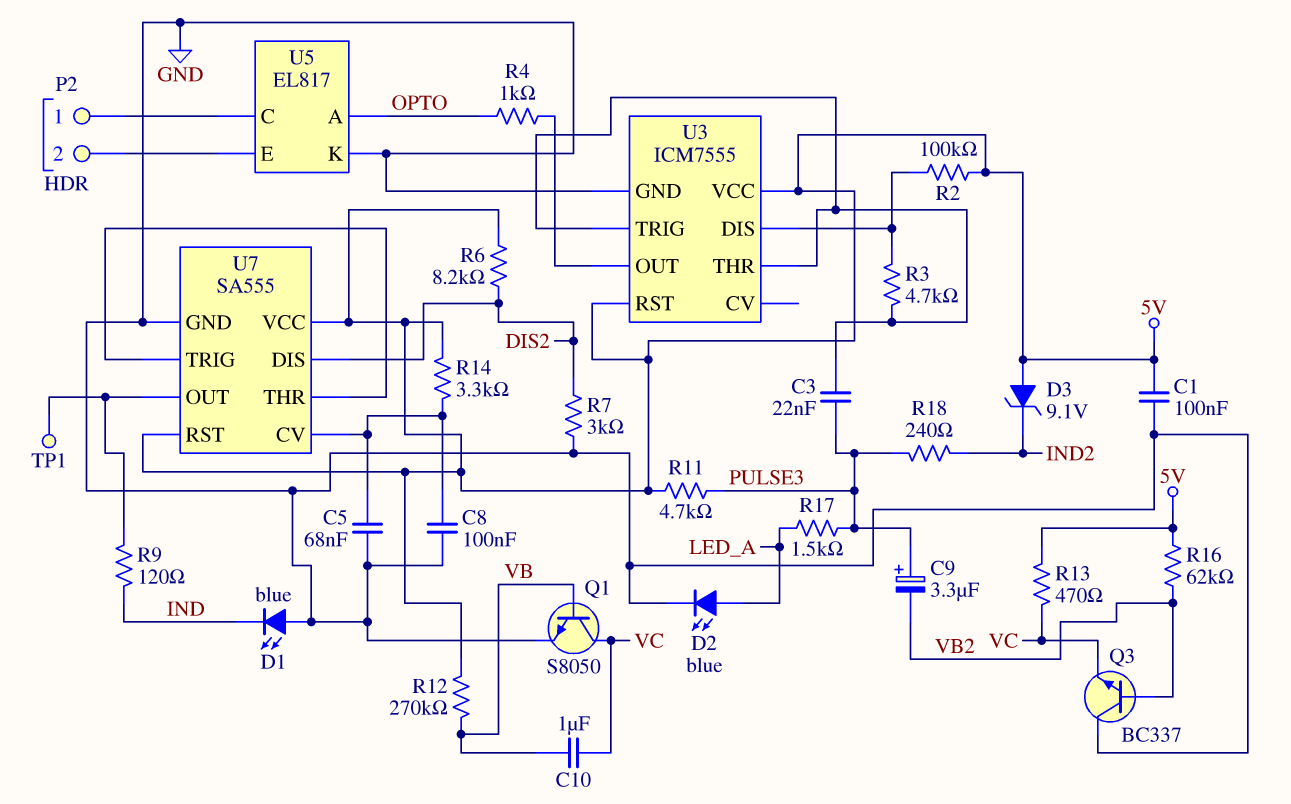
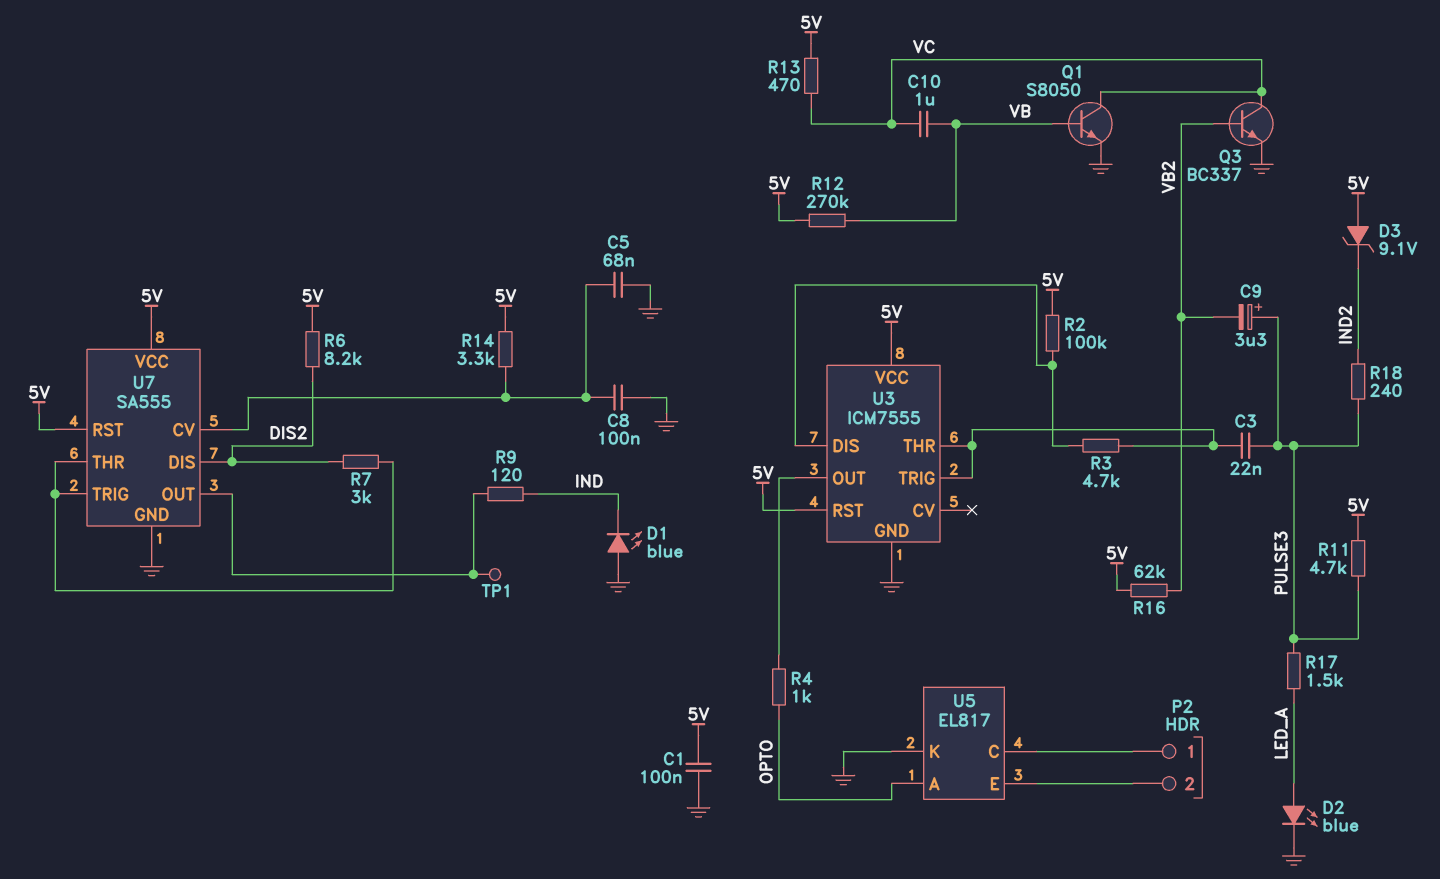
Q3: NPN BC337 (B VB2, C GND, E VC) -> NPN BC337 (B VB2, C VC, E GND)
R7: 3k (DIS2, GND) -> 3k (DIS2, U7/THR)

